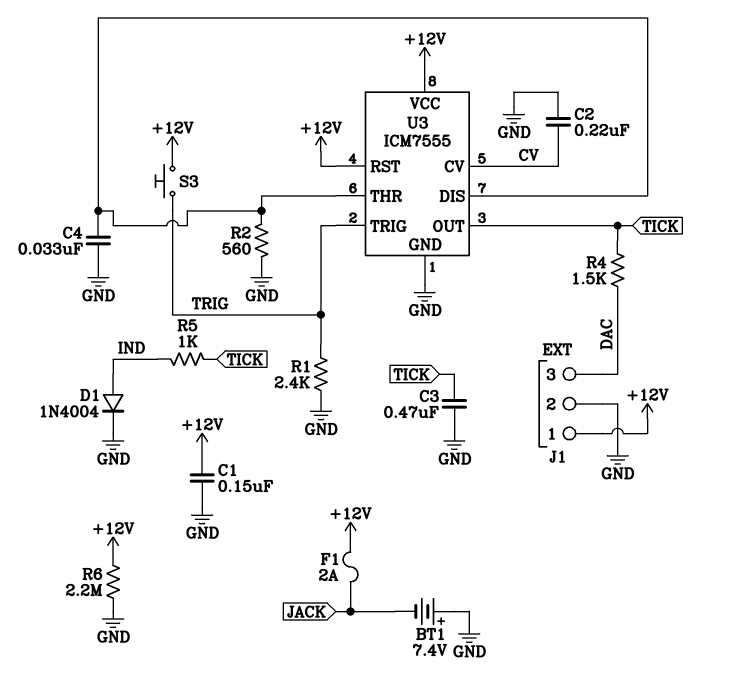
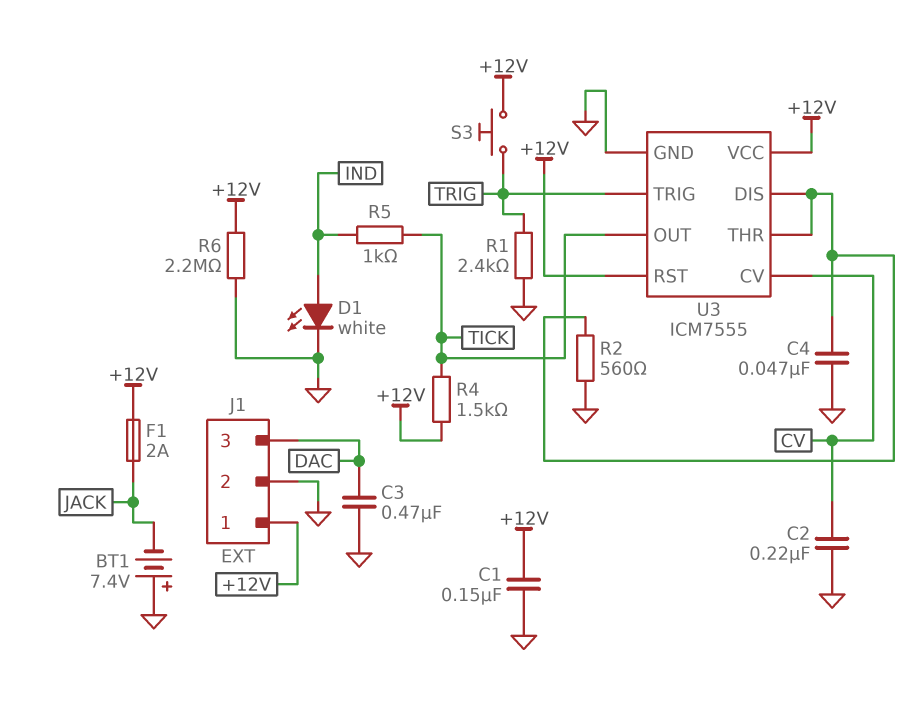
C3: 470nF (GND, TICK) -> 470nF (DAC, GND)
C4: 33nF (GND, U3/DIS) -> 47nF (GND, U3/DIS)
D1: diode 1N4004 (A IND, K GND) -> LED white (A IND, K GND)
R4: 1.5k (DAC, TICK) -> 1.5k (+12V, TICK)

